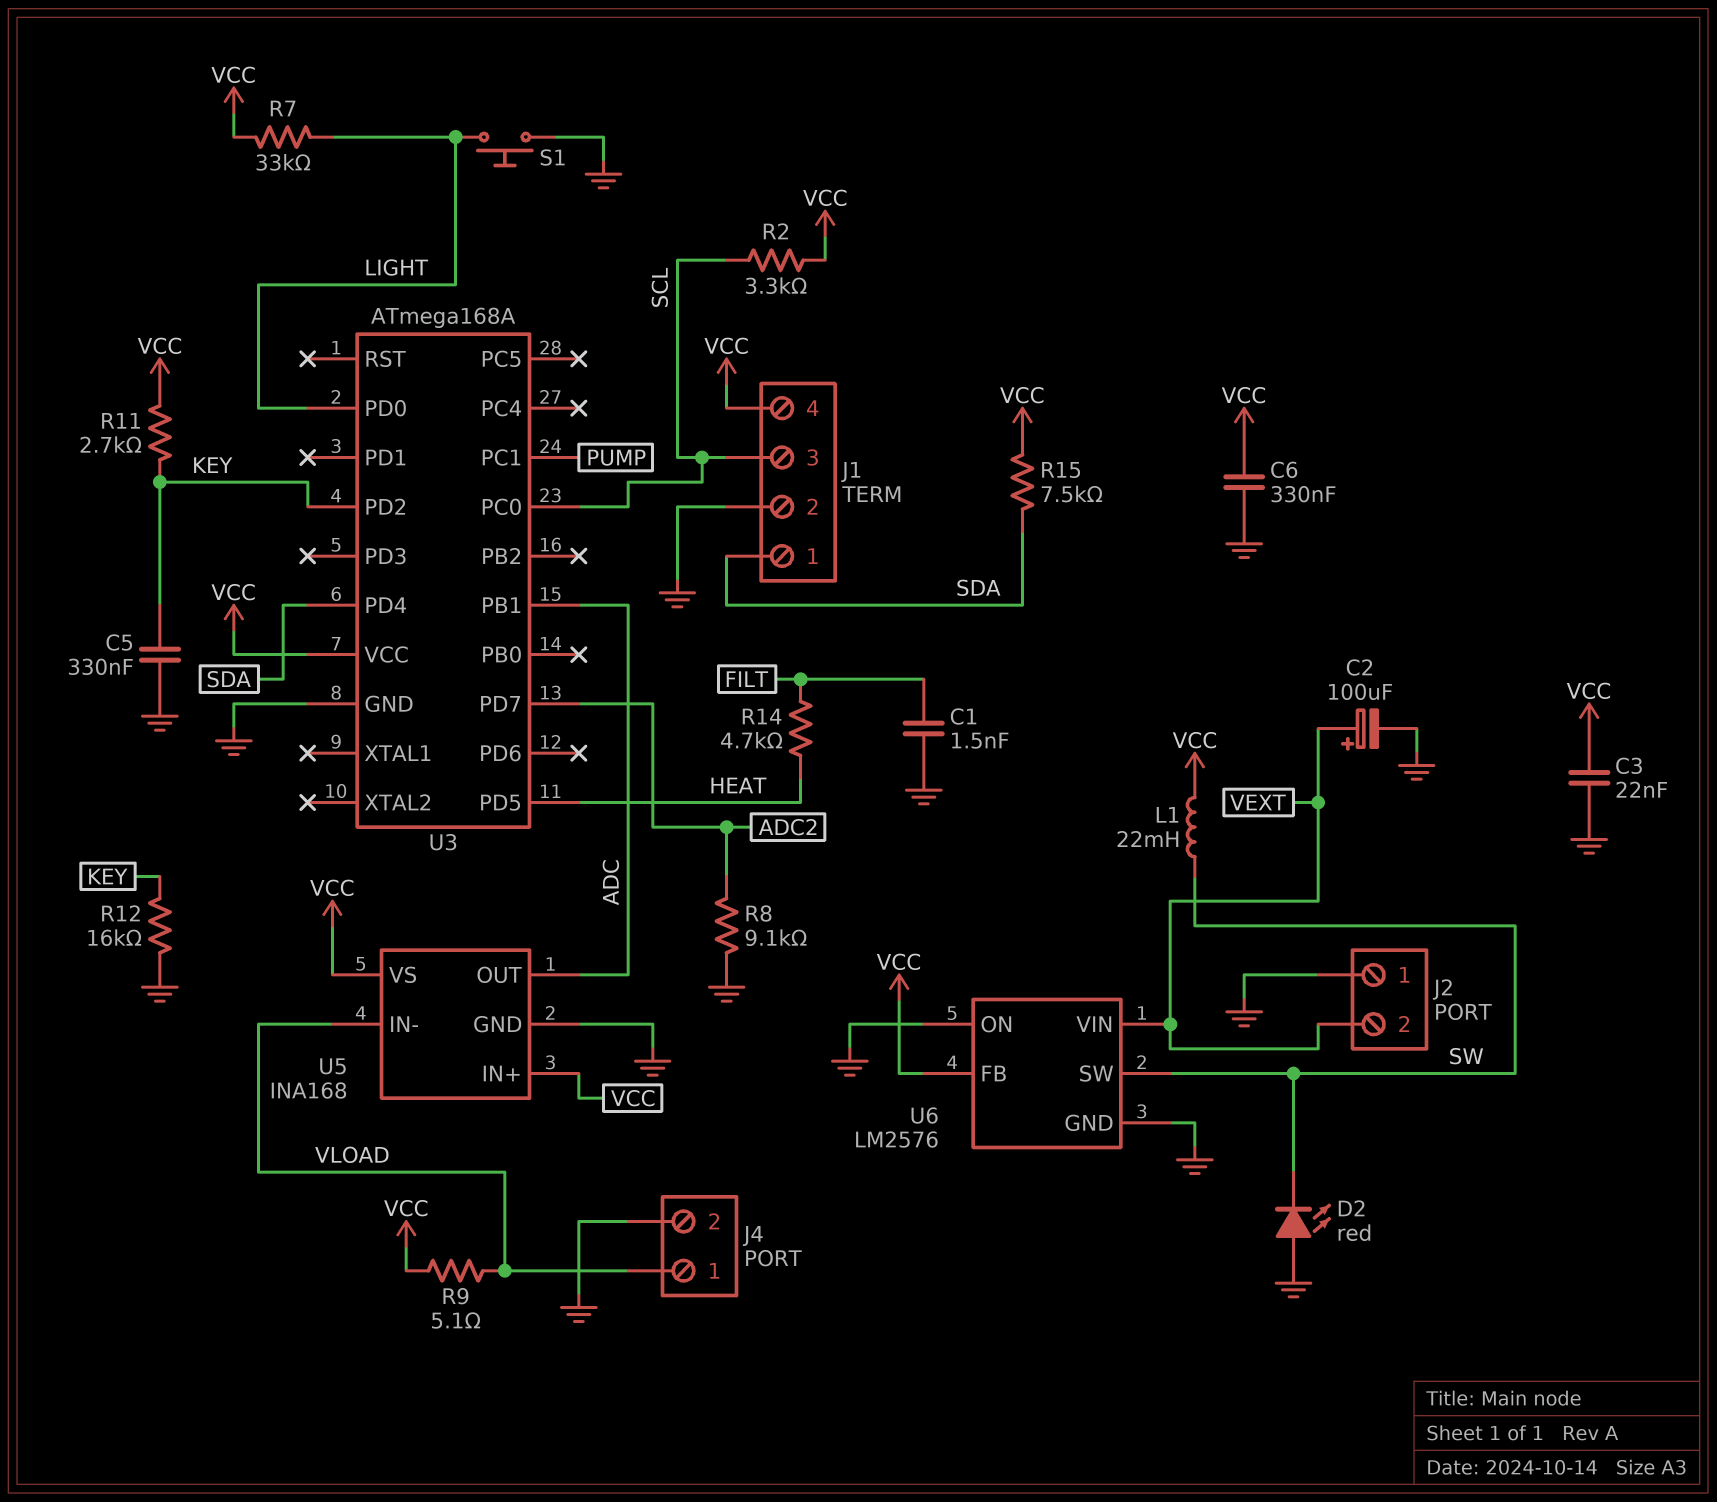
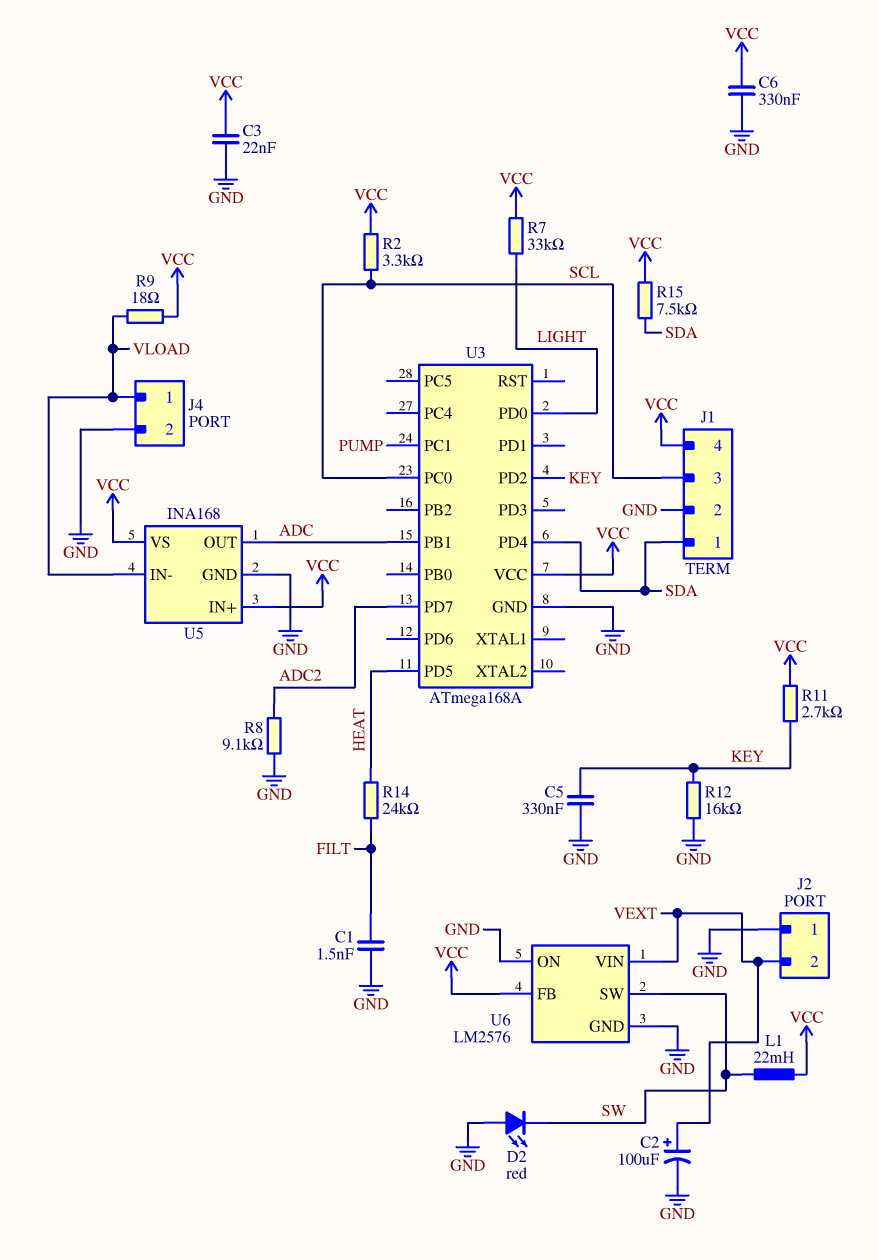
R9: 5.1 (VCC, VLOAD) -> 18 (VCC, VLOAD)
R14: 4.7k (FILT, HEAT) -> 24k (FILT, HEAT)
S1: button (GND, LIGHT) -> none

